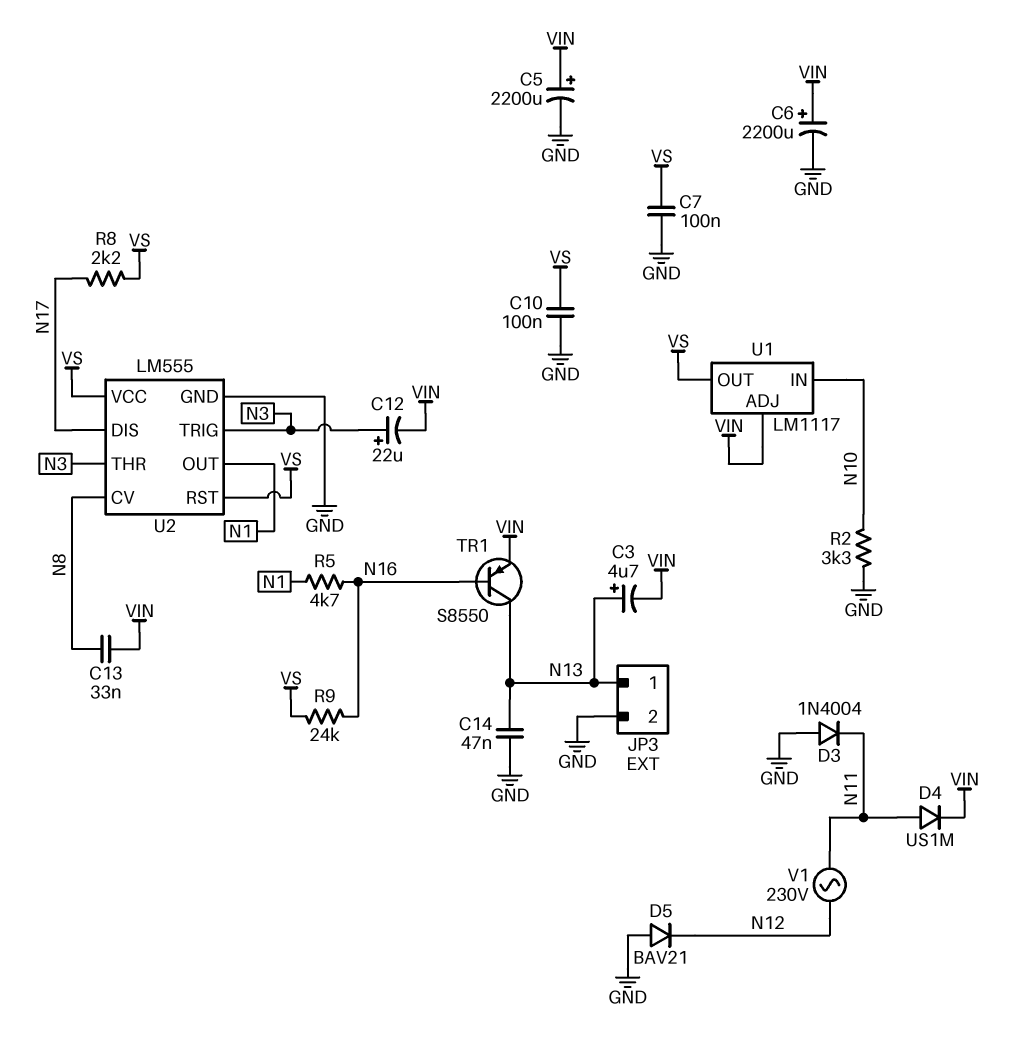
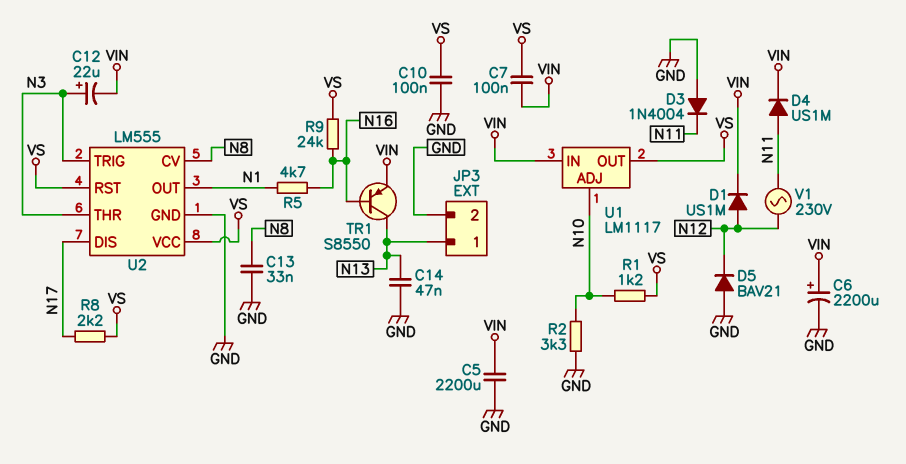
C3: 4.7uF (plus N13, minus VIN) -> none
C5: 2200uF (plus VIN, minus GND) -> 2200uF (GND, VIN)
C7: 100nF (GND, VS) -> 100nF (VIN, VS)
C13: 33nF (N8, VIN) -> 33nF (GND, N8)
D1: none -> diode US1M (A N12, K VIN)
R1: none -> 1.2k (N10, VS)
U1 pin ADJ: VIN -> N10
U1 pin IN: N10 -> VIN

